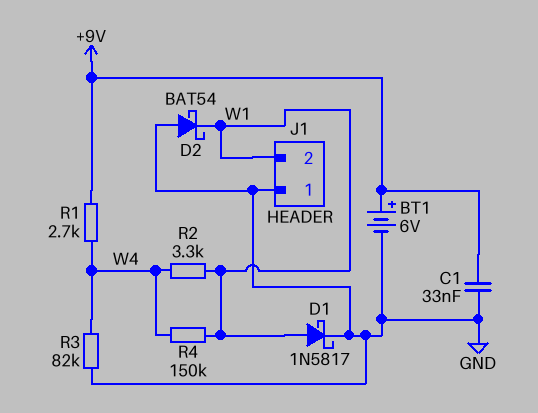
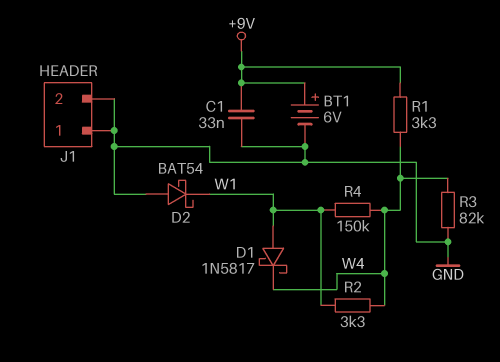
D1: schottky 1N5817 (A W1, K GND) -> schottky 1N5817 (A W1, K W4)
J1 pin 2: W1 -> GND
R1: 2.7k (+9V, W4) -> 3.3k (+9V, W4)

